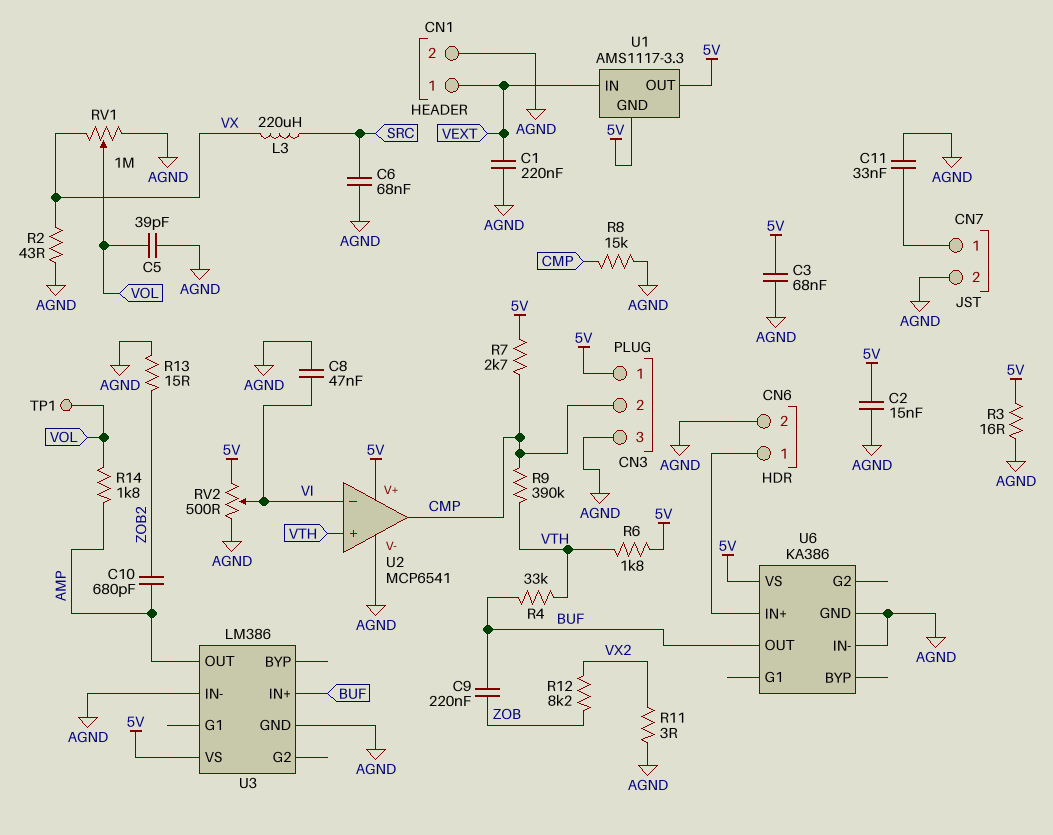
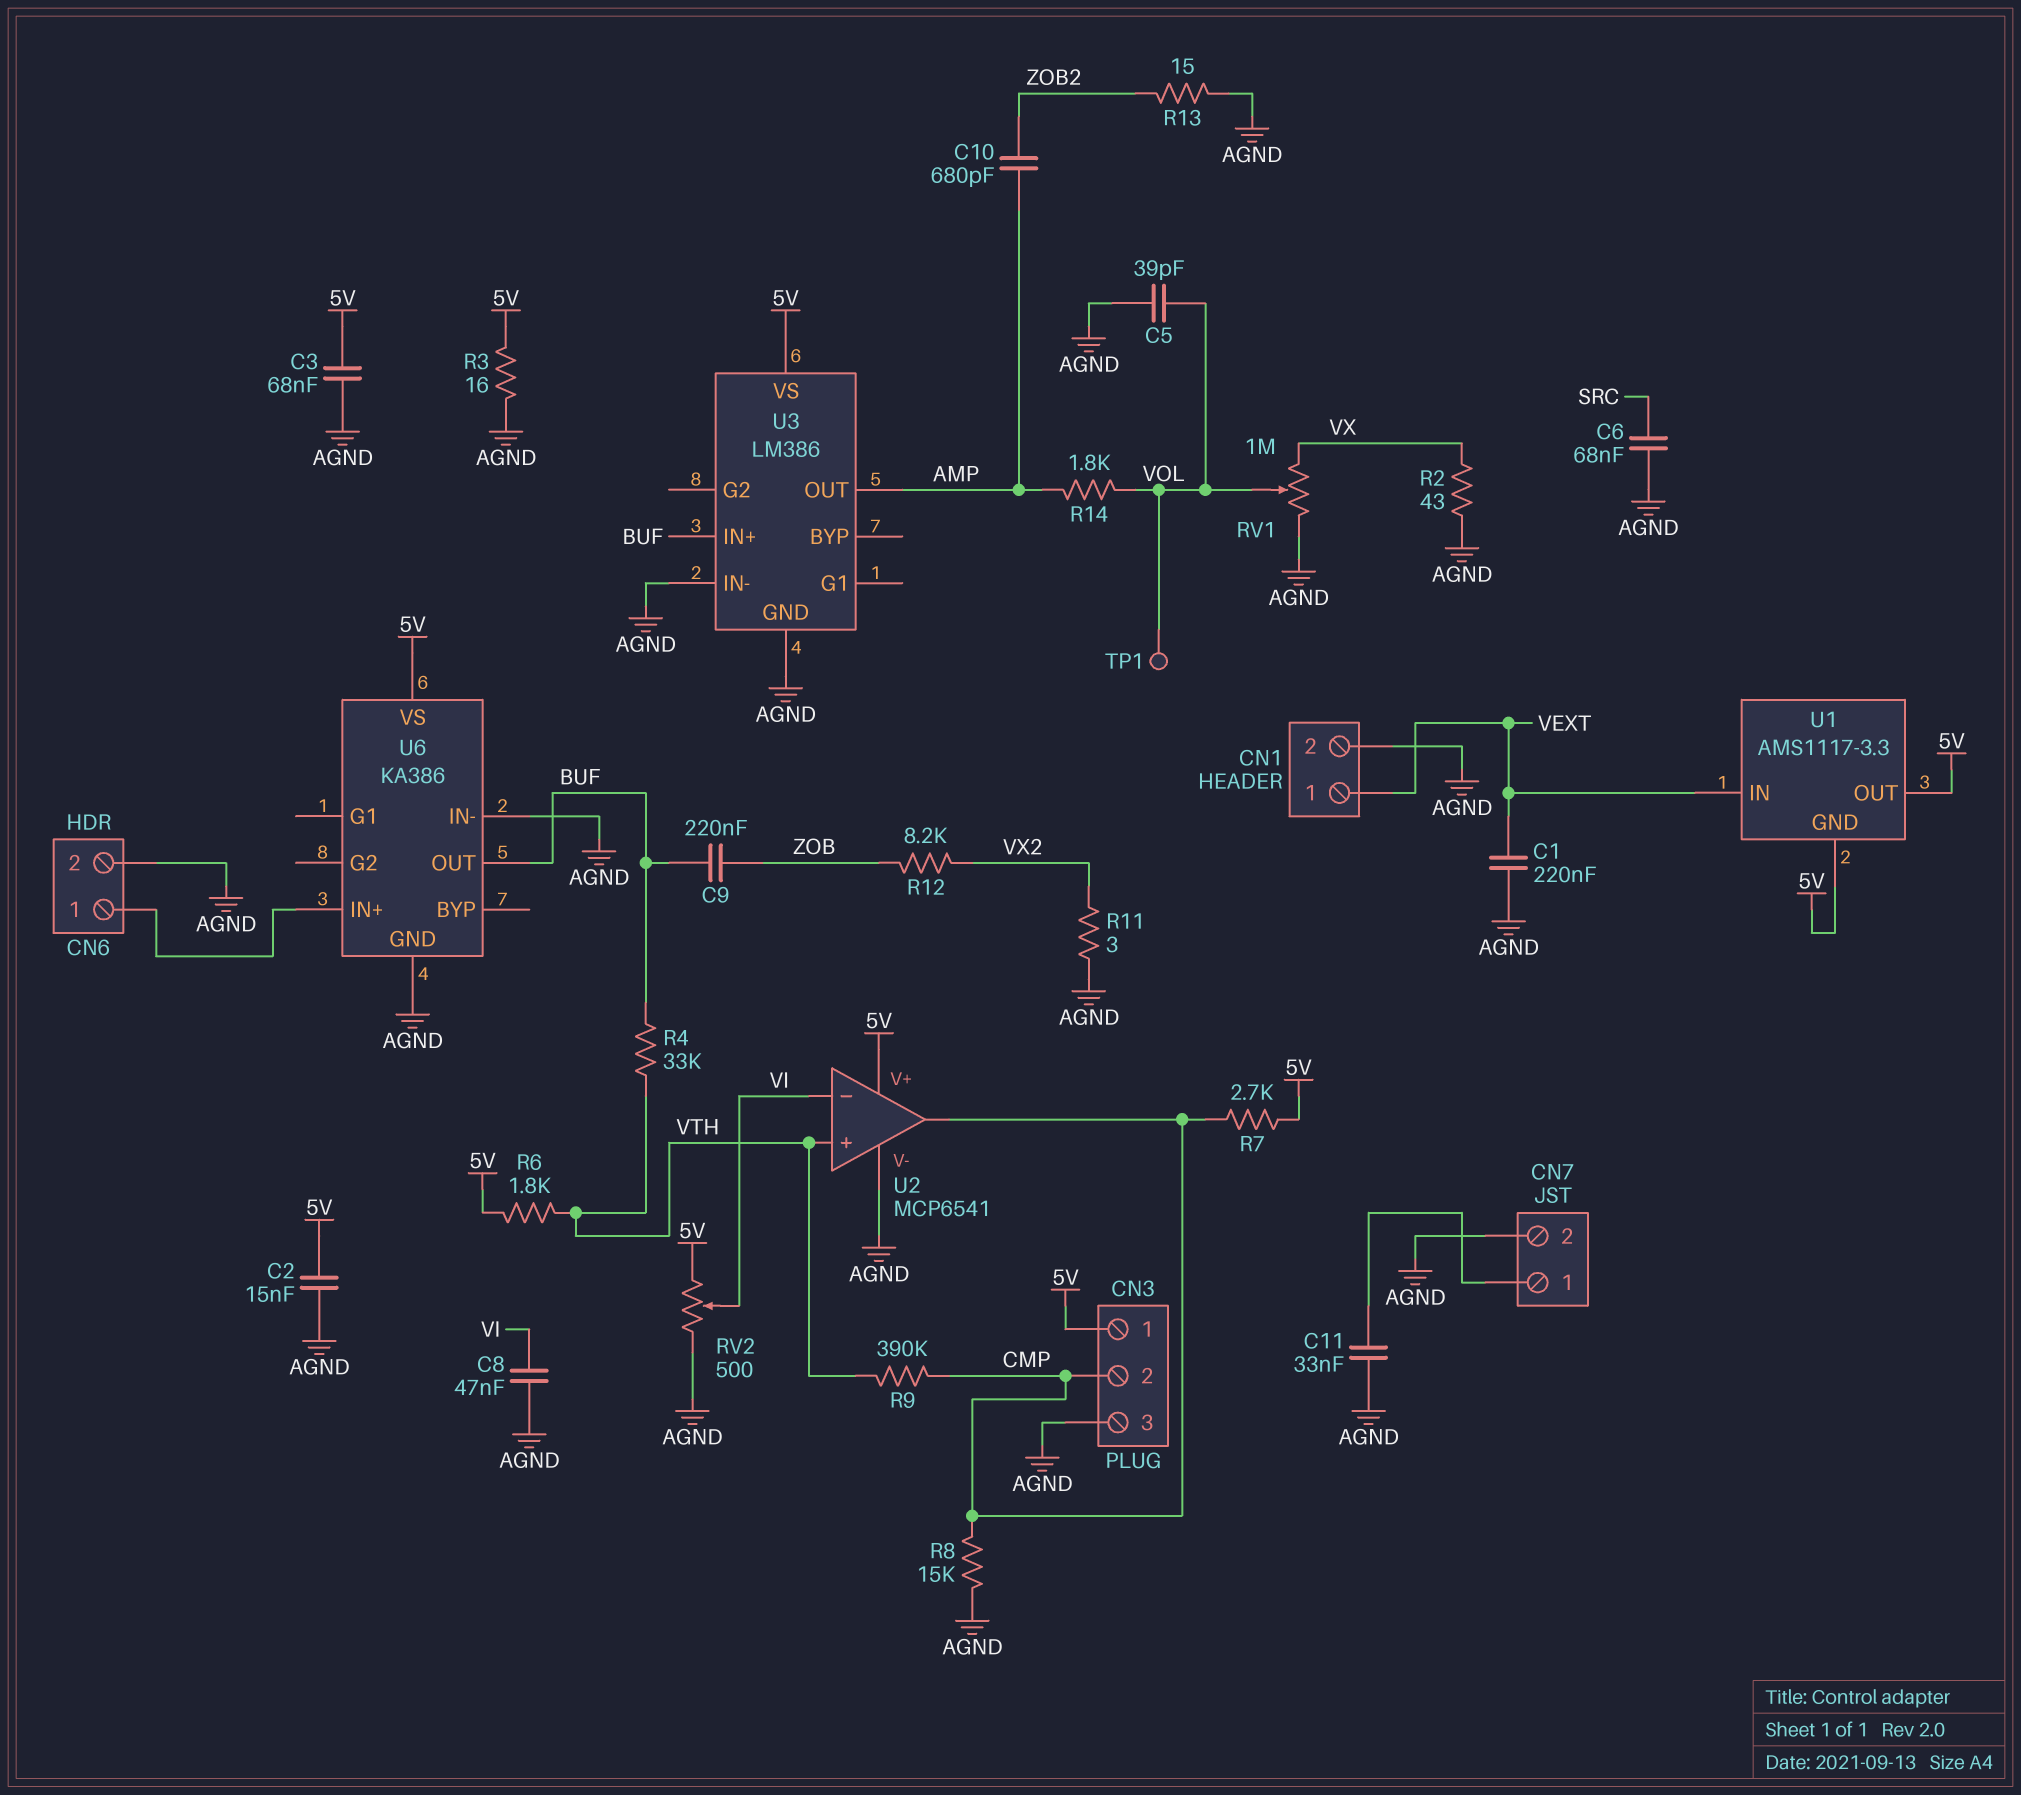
L3: 220uH (SRC, VX) -> none

